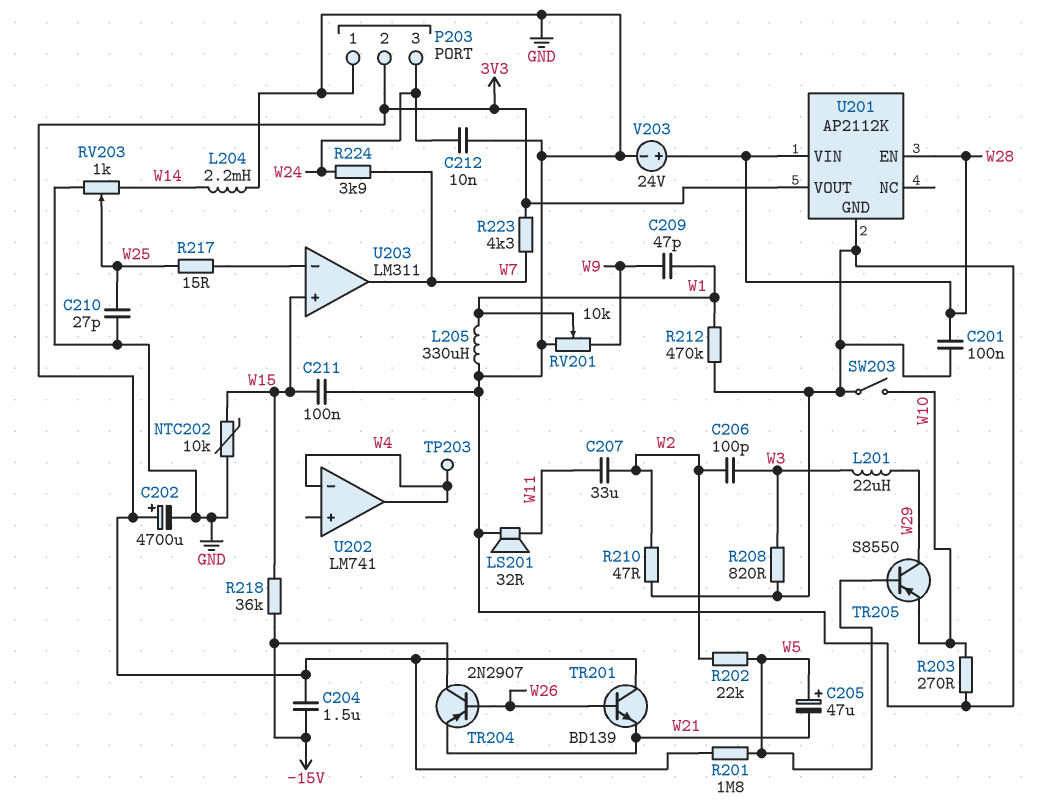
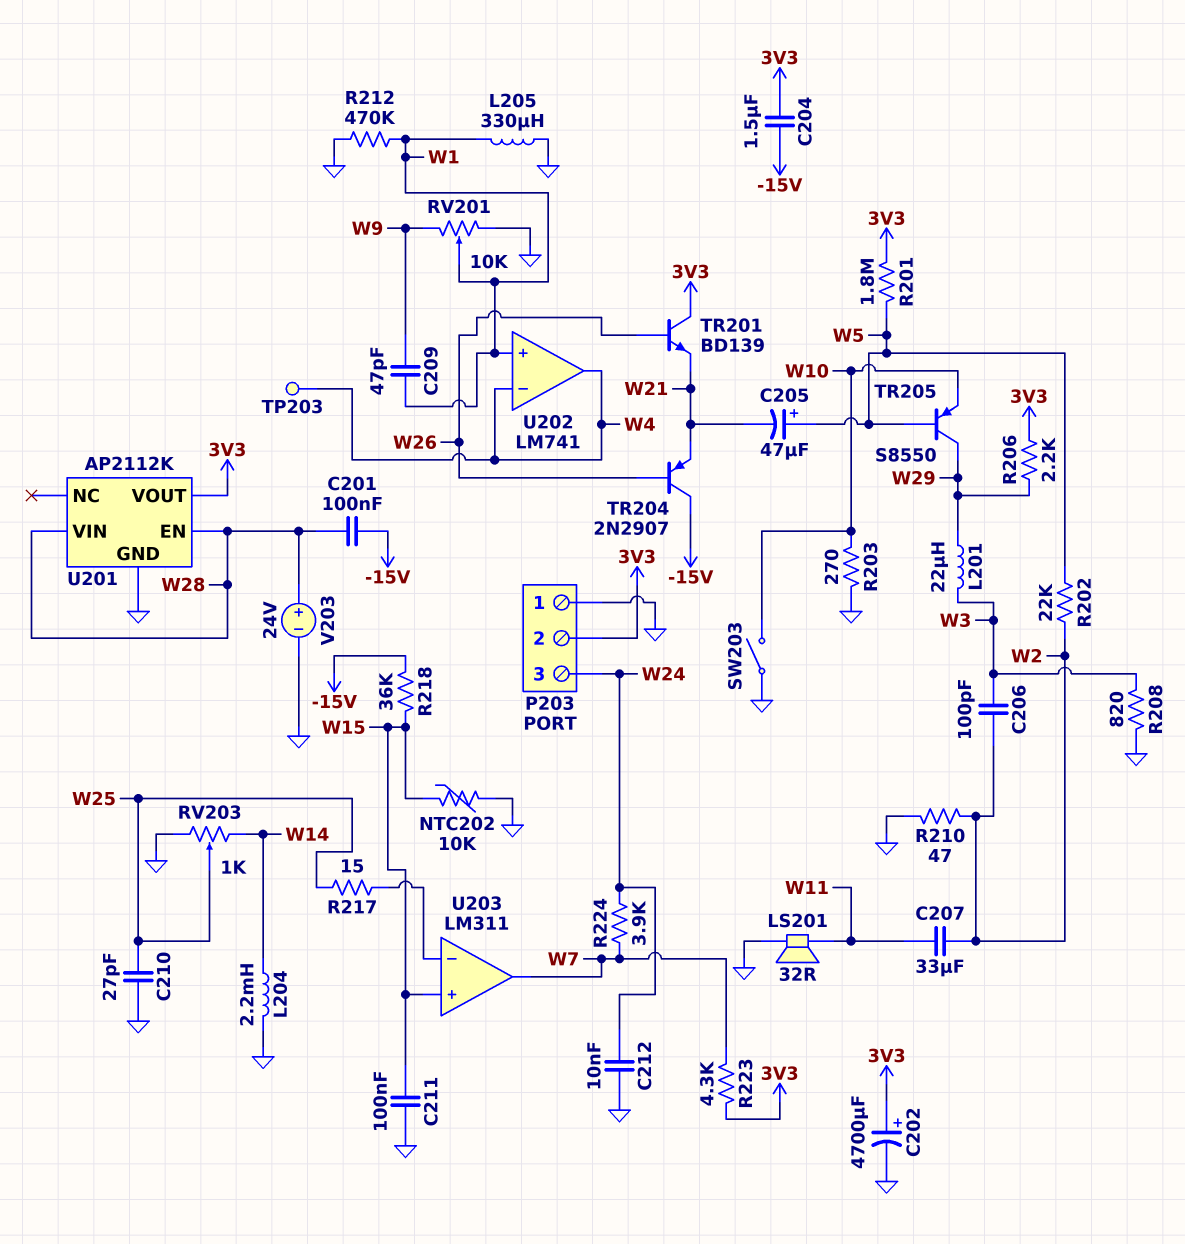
C201: 100nF (GND, W28) -> 100nF (-15V, W28)
R206: none -> 2.2k (3V3, W29)
U202 pin in+: none -> W1

